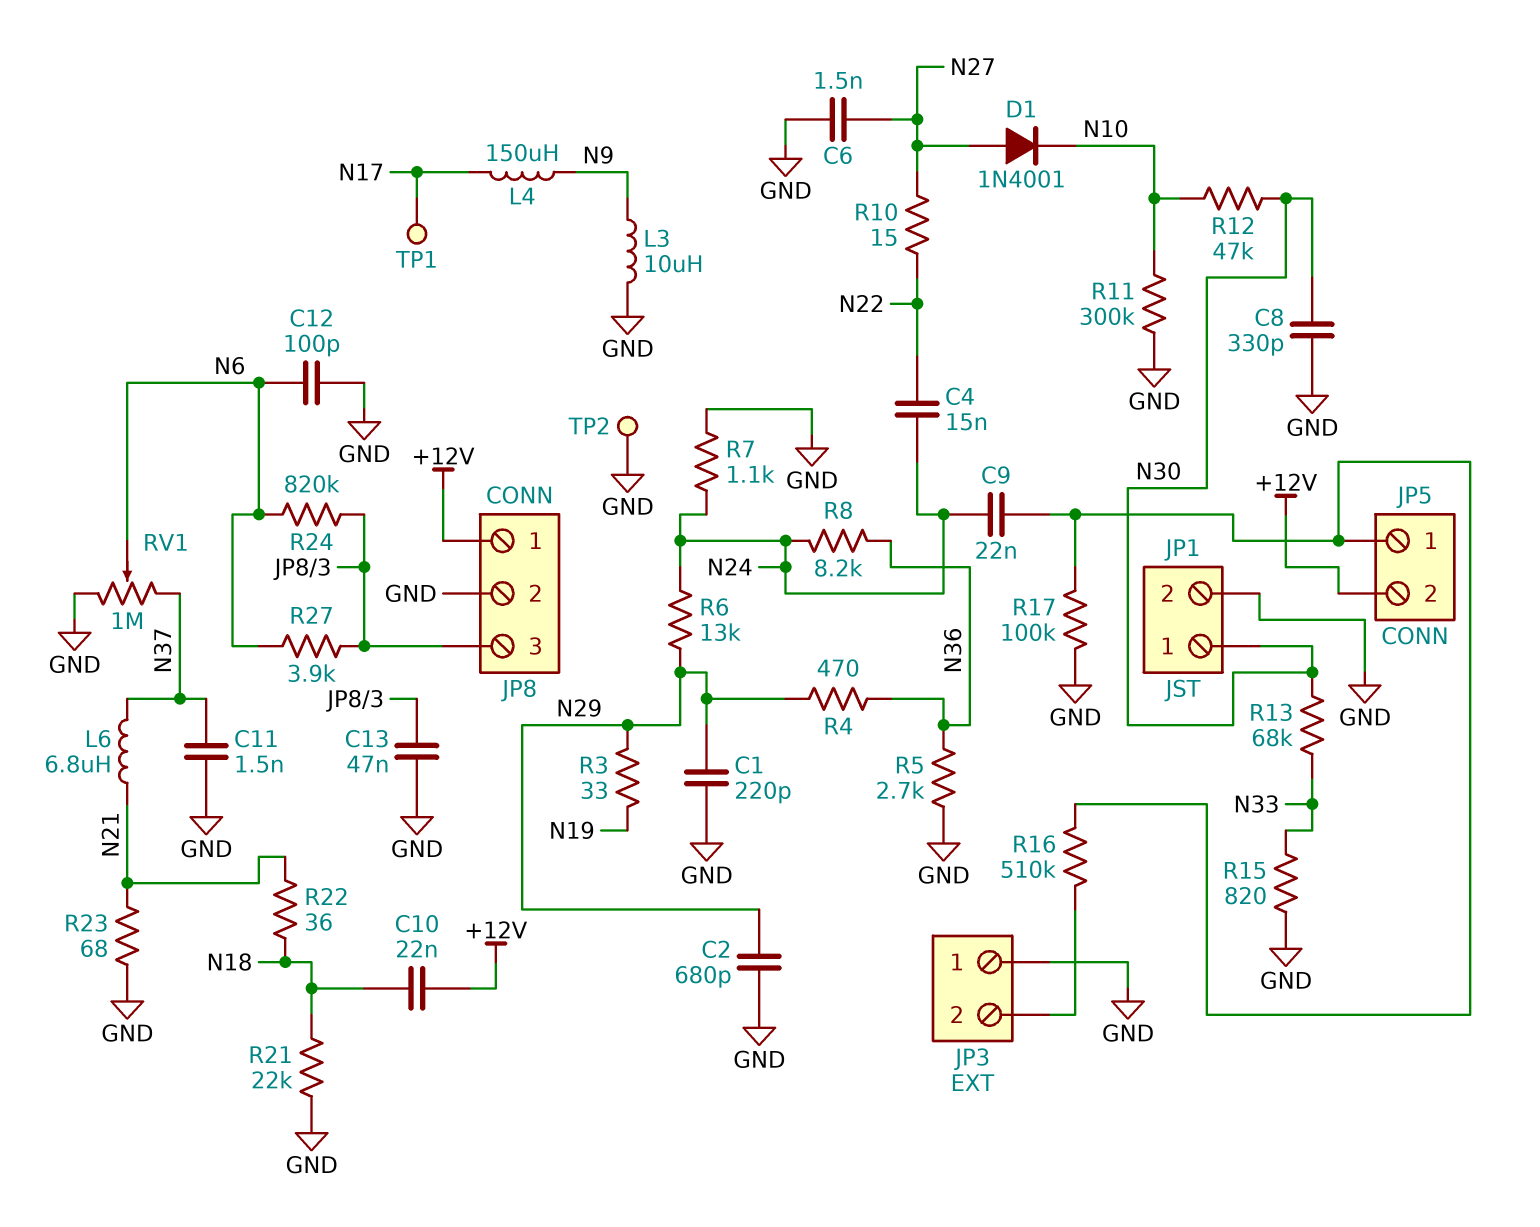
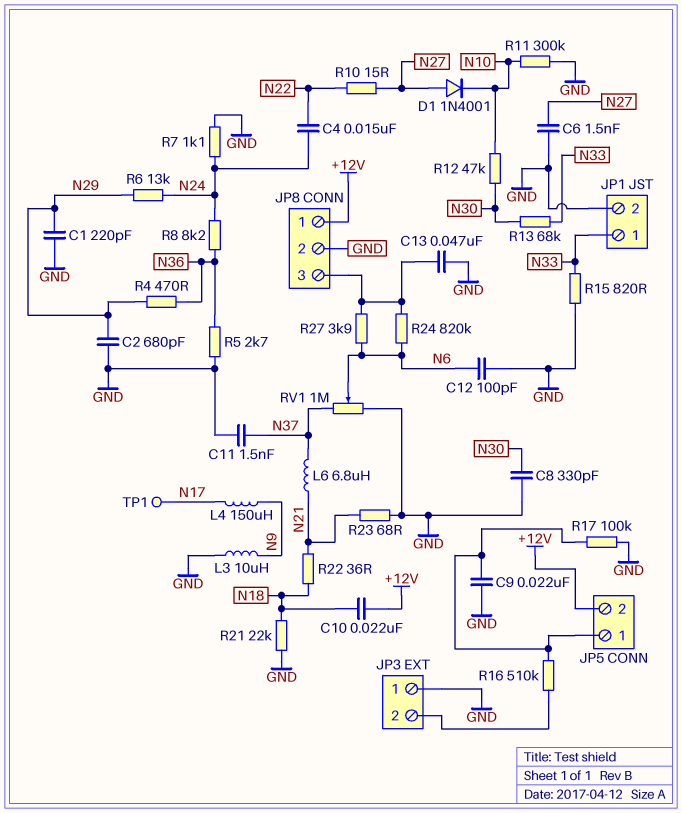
C9: 22nF (JP5/1, N24) -> 22nF (GND, JP5/1)
JP1 pin 1: N30 -> N33
R3: 33 (N19, N29) -> none
TP2: test point (GND) -> none

